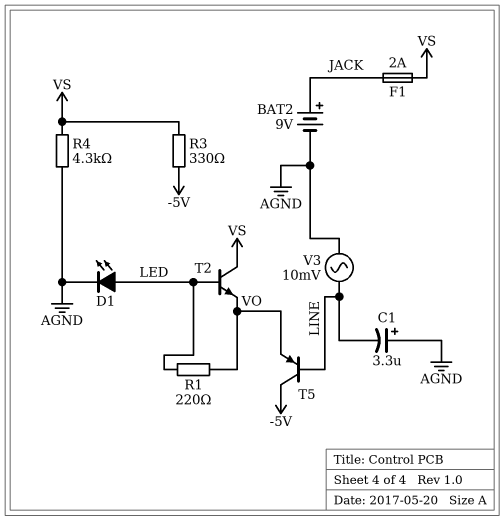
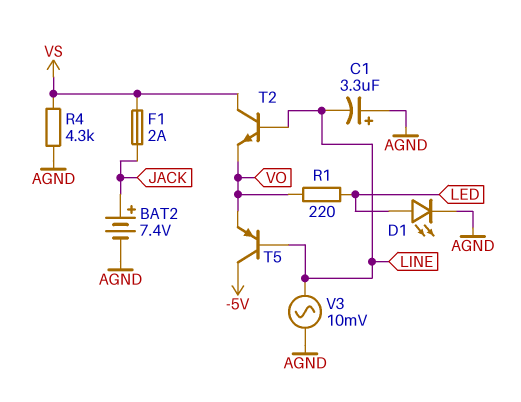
BAT2: 9V (plus JACK, minus AGND) -> 7.4V (plus JACK, minus AGND)
R3: 330 (-5V, VS) -> none
T2: NPN (B LED, C VS, E VO) -> NPN (B LINE, C VS, E VO)

